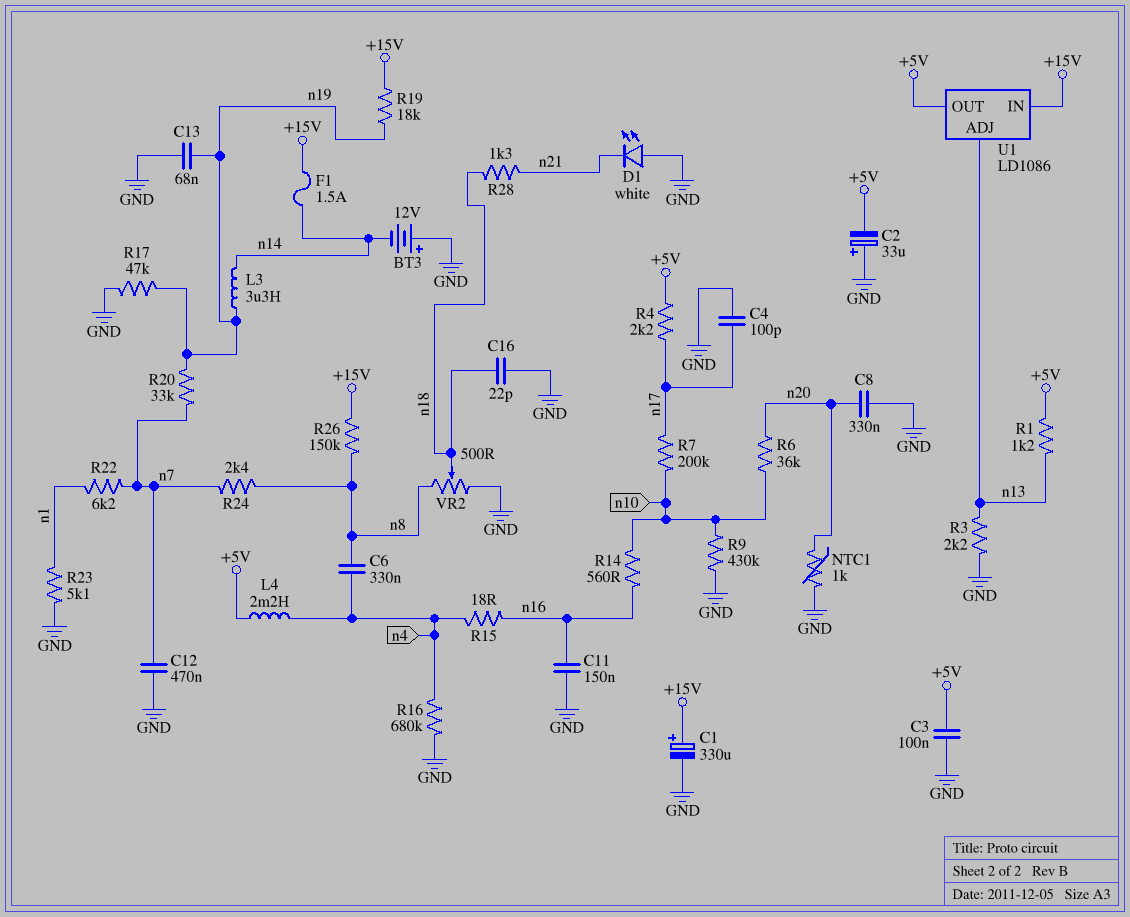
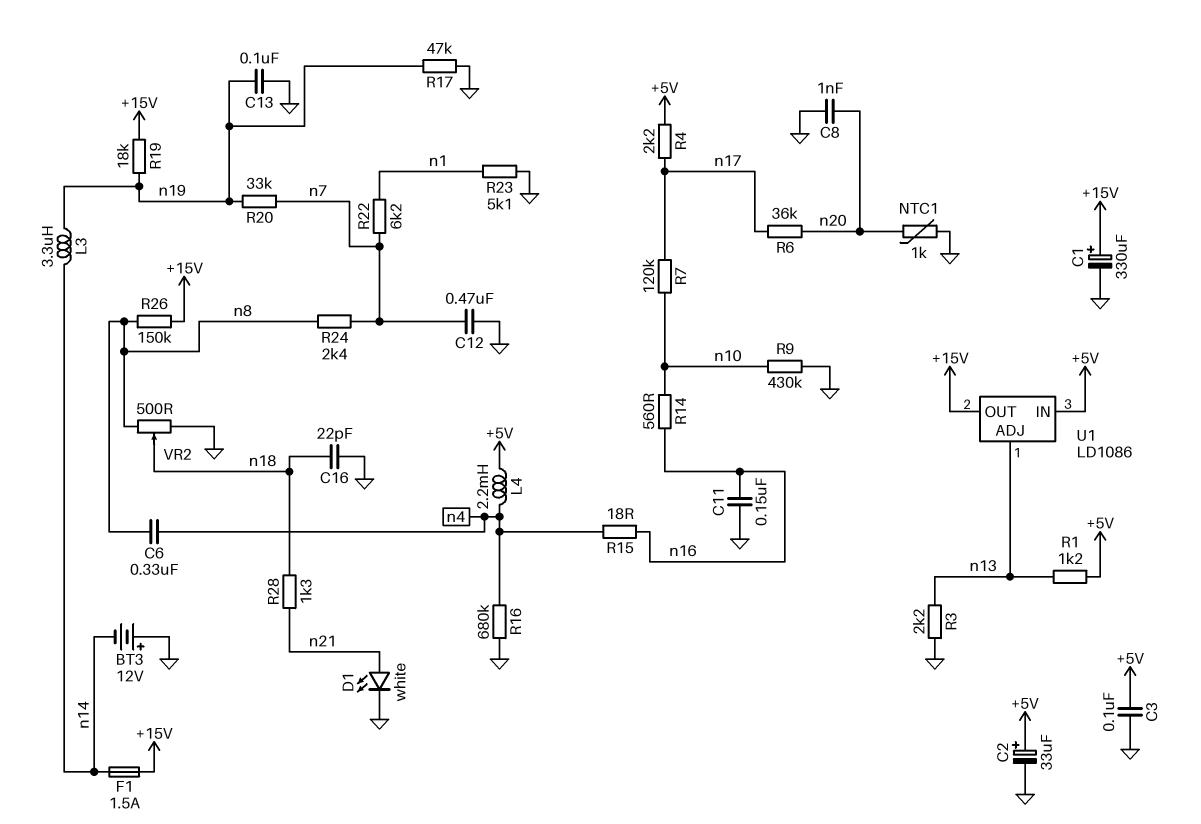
C2: 33uF (plus GND, minus +5V) -> 33uF (plus +5V, minus GND)
C4: 100pF (GND, n17) -> none
C8: 330nF (GND, n20) -> 1nF (GND, n20)
C13: 68nF (GND, n19) -> 100nF (GND, n19)
D1: LED white (A GND, K n21) -> LED white (A n21, K GND)
R6: 36k (n10, n20) -> 36k (n17, n20)
R7: 200k (n10, n17) -> 120k (n10, n17)
U1 pin IN: +15V -> +5V
U1 pin OUT: +5V -> +15V

